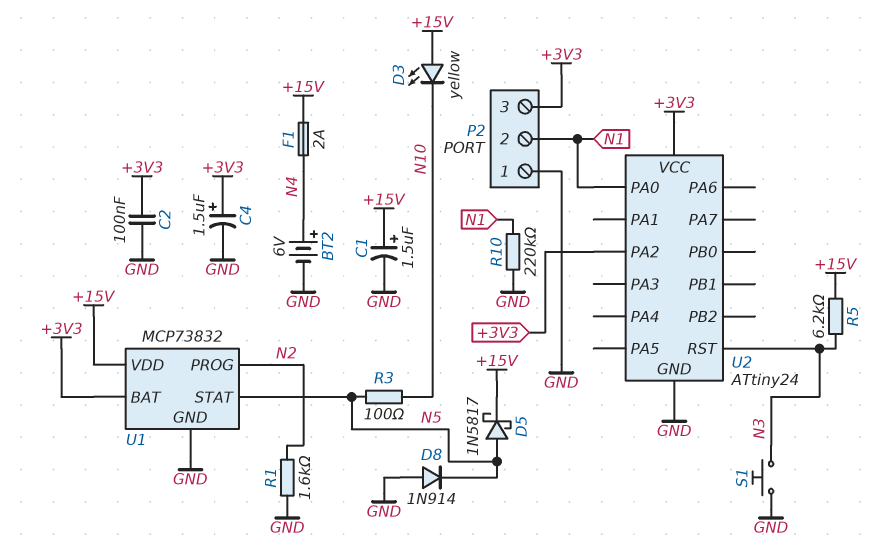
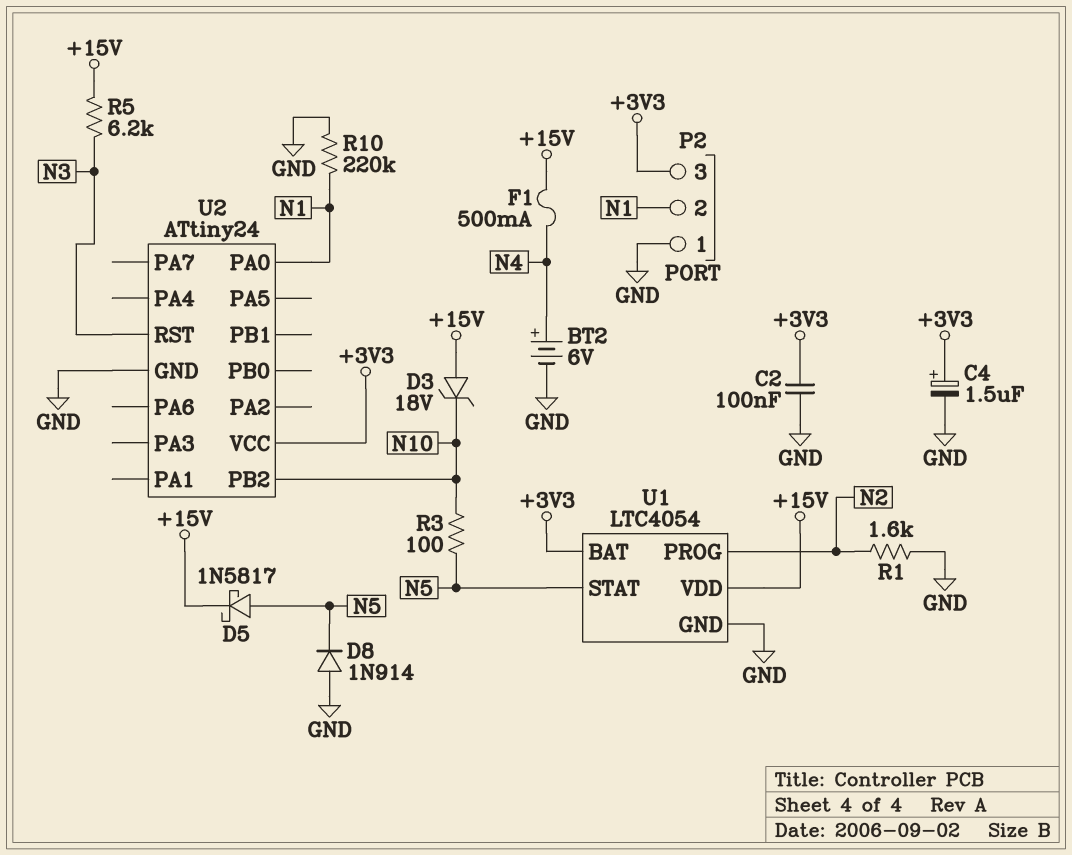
C1: 1.5uF (plus +15V, minus GND) -> none
D3: LED yellow (A +15V, K N10) -> zener 18V (A +15V, K N10)
F1: 2A (+15V, N4) -> 500mA (+15V, N4)
S1: button (GND, N3) -> none
U1: MCP73832 -> LTC4054
U2 pin PA2: +3V3 -> none
U2 pin PB2: none -> N10

